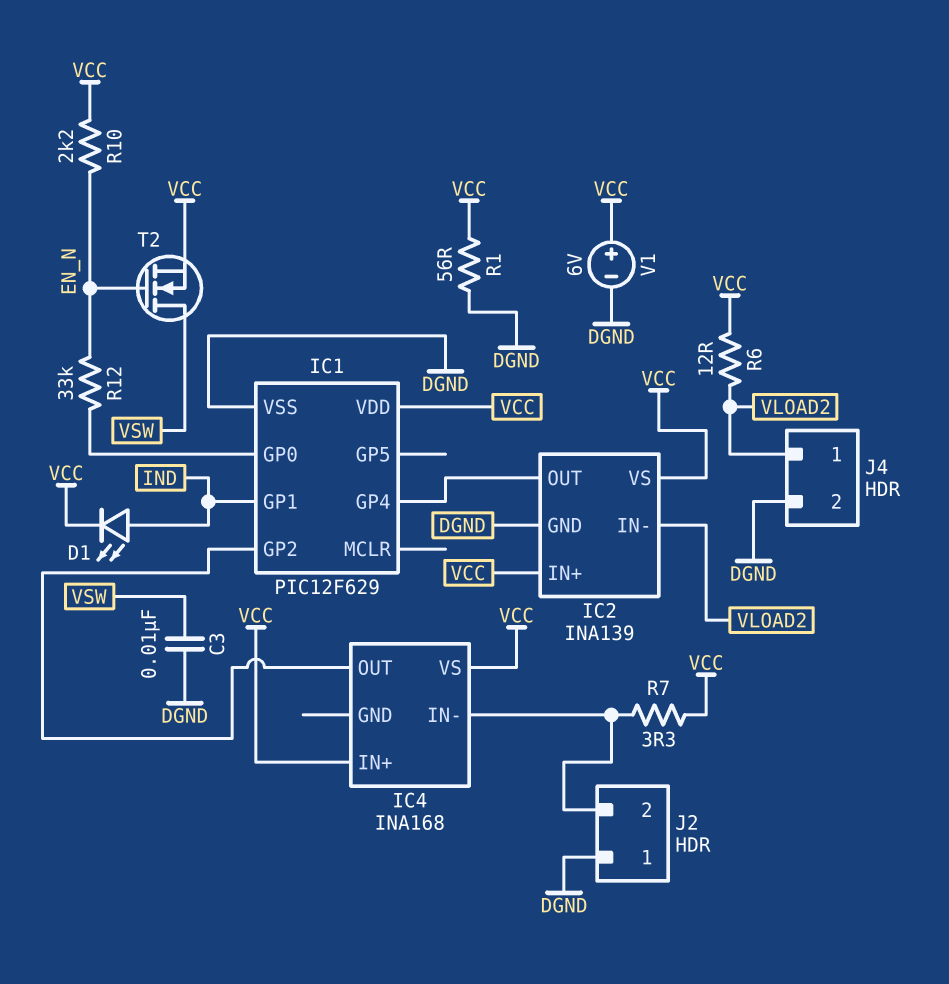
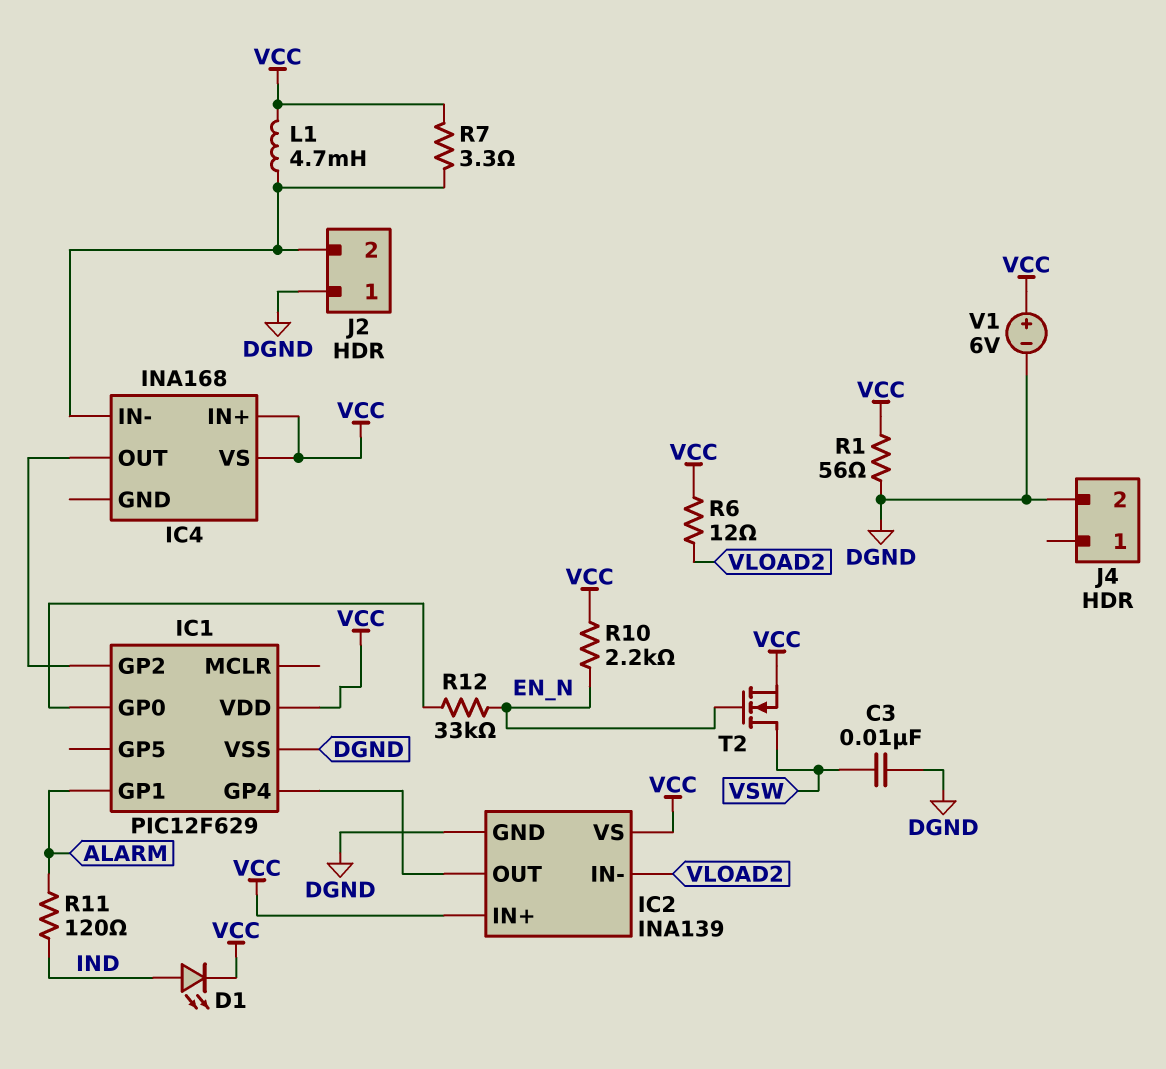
IC1 pin GP1: IND -> ALARM
J4 pin 1: VLOAD2 -> none
L1: none -> 4.7mH (IC4/IN-, VCC)
R11: none -> 120 (ALARM, IND)

